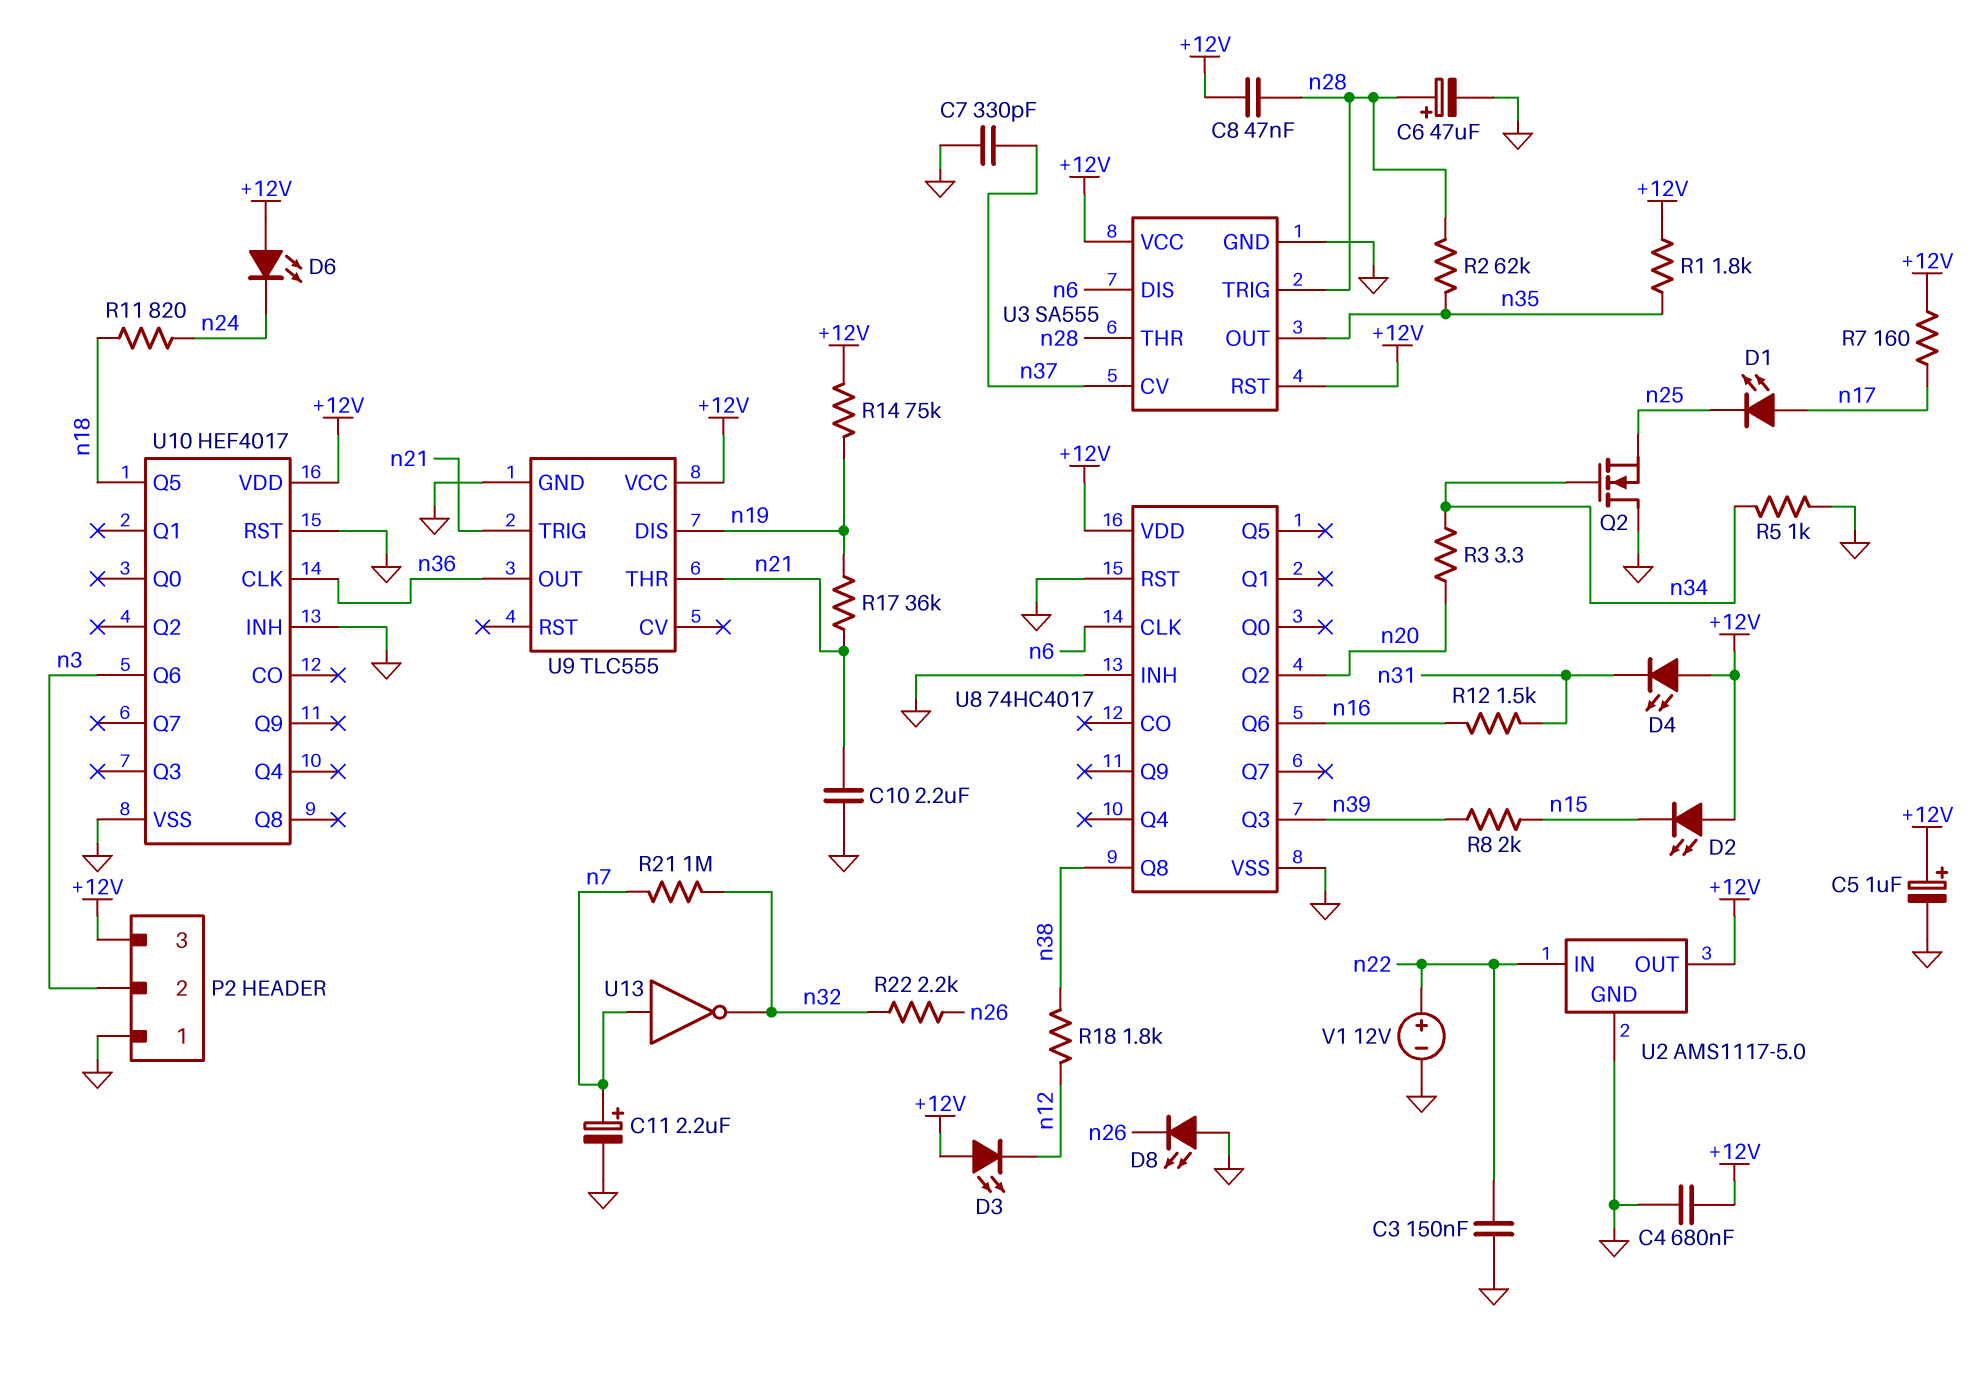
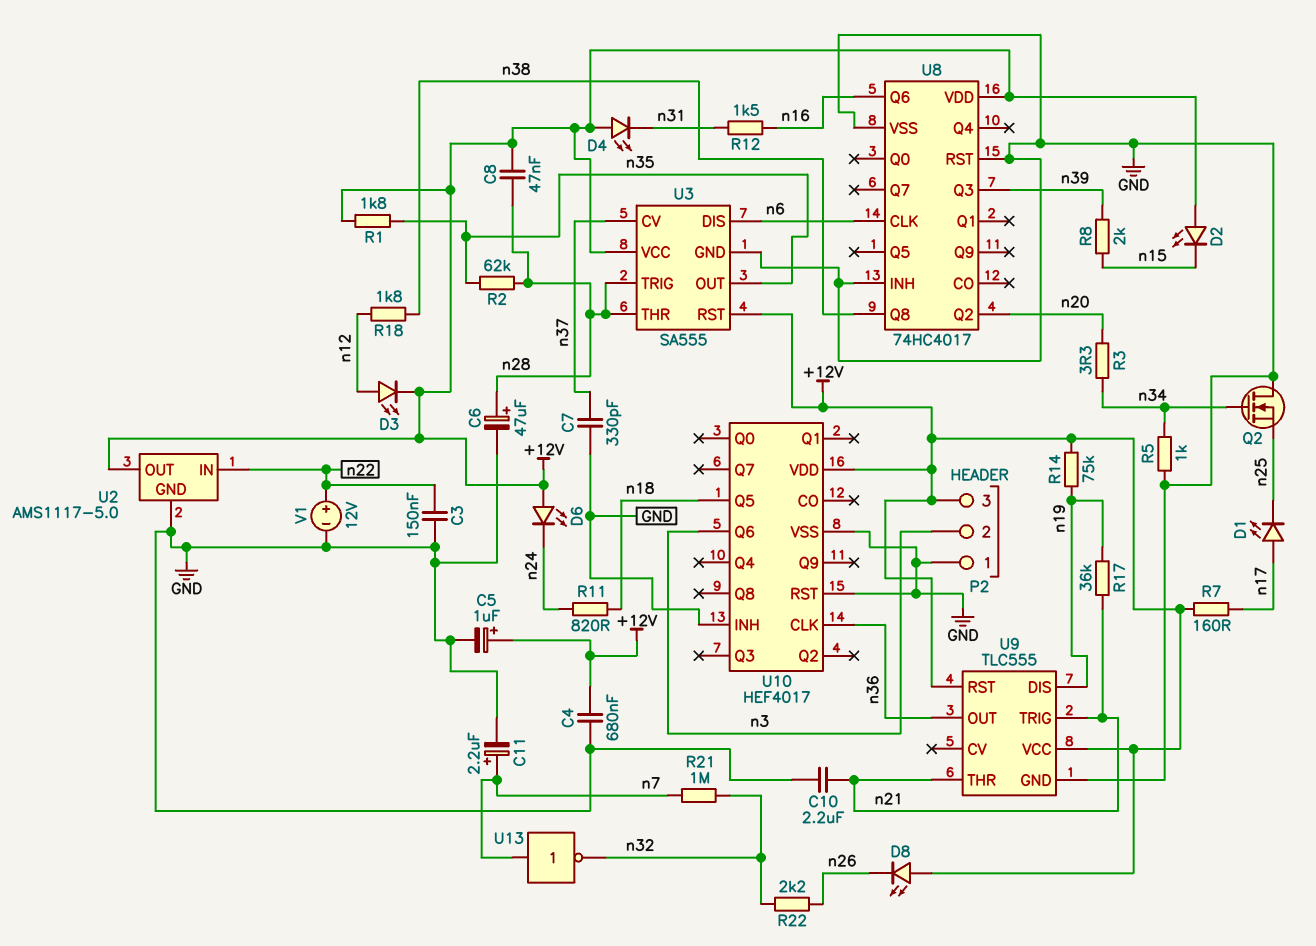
D3: LED (A +12V, K n12) -> LED (A n12, K +12V)
D8: LED (A GND, K n26) -> LED (A +12V, K n26)
U9 pin RST: none -> +12V

